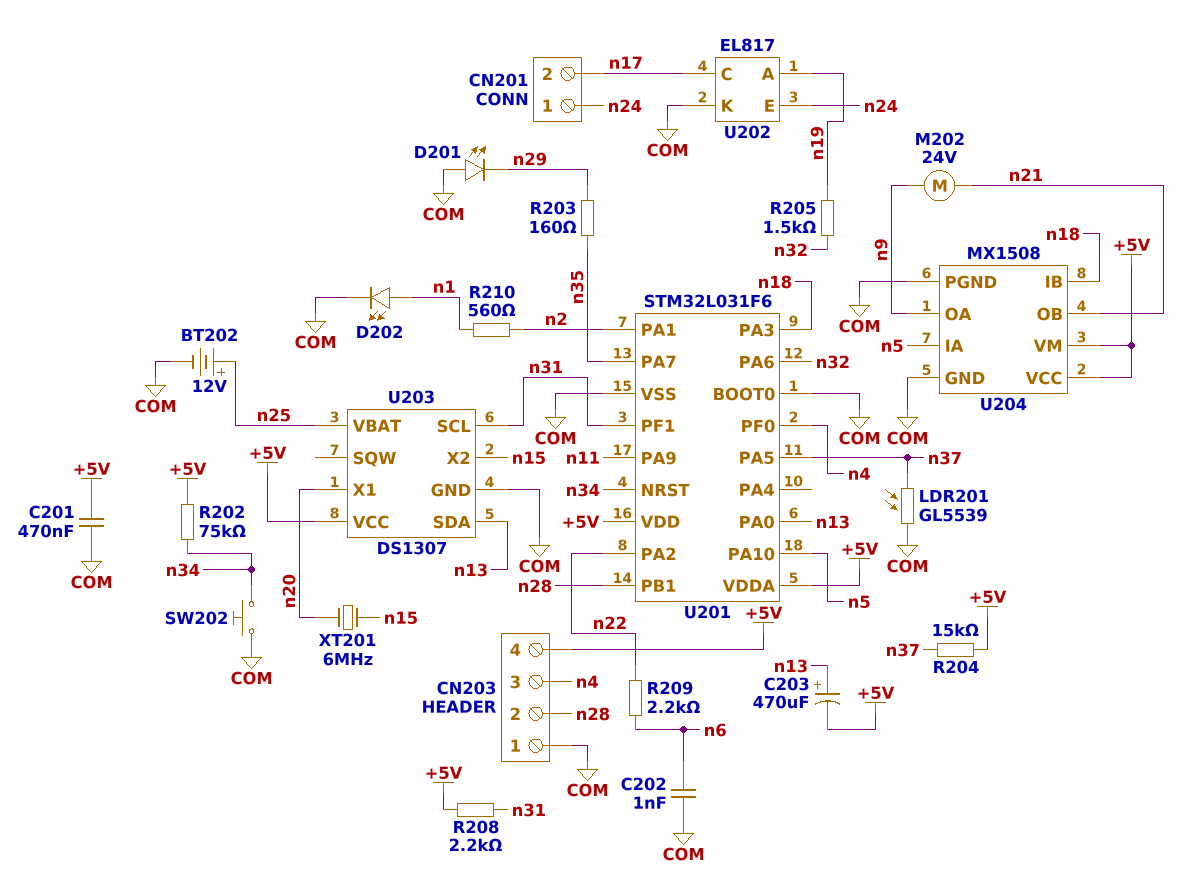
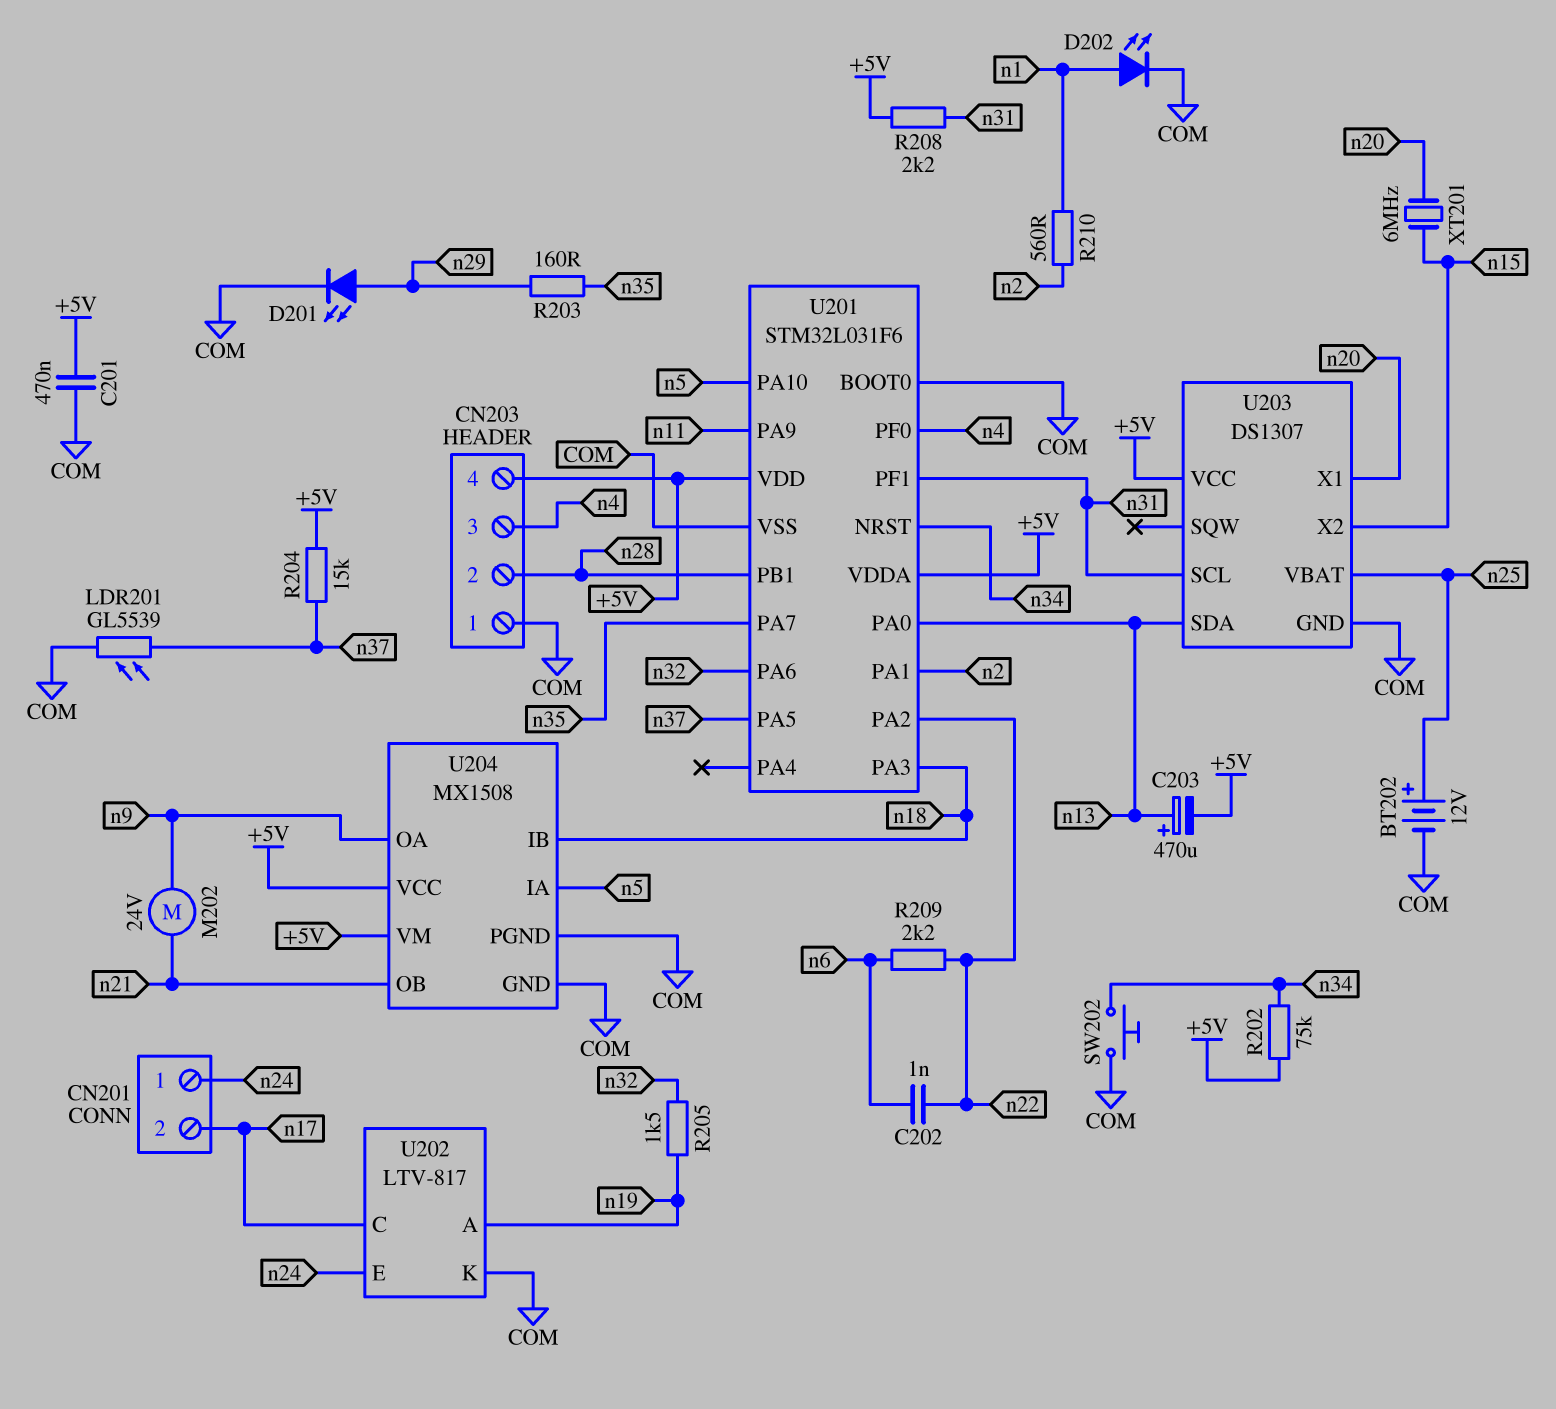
C202: 1nF (COM, n6) -> 1nF (n6, n22)
D201: LED (A COM, K n29) -> LED (A n29, K COM)
U202: EL817 -> LTV-817

